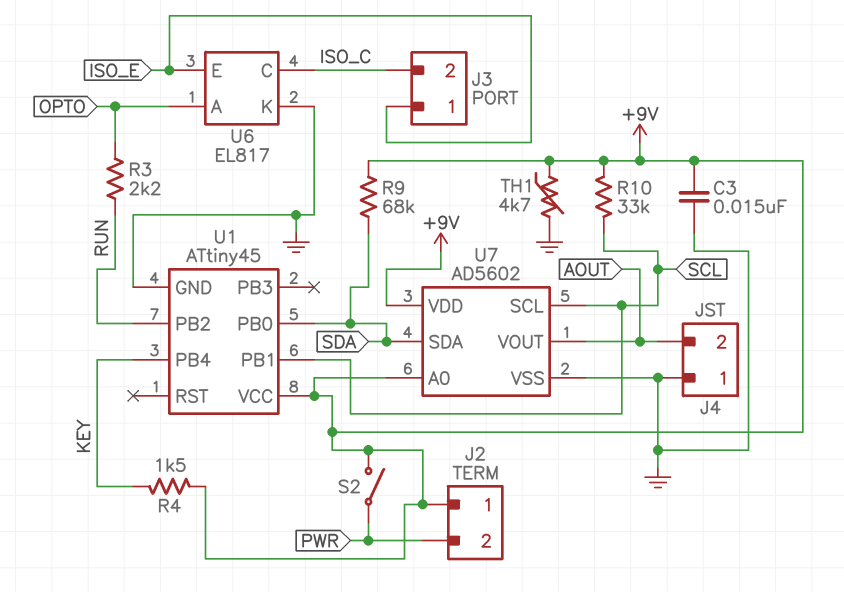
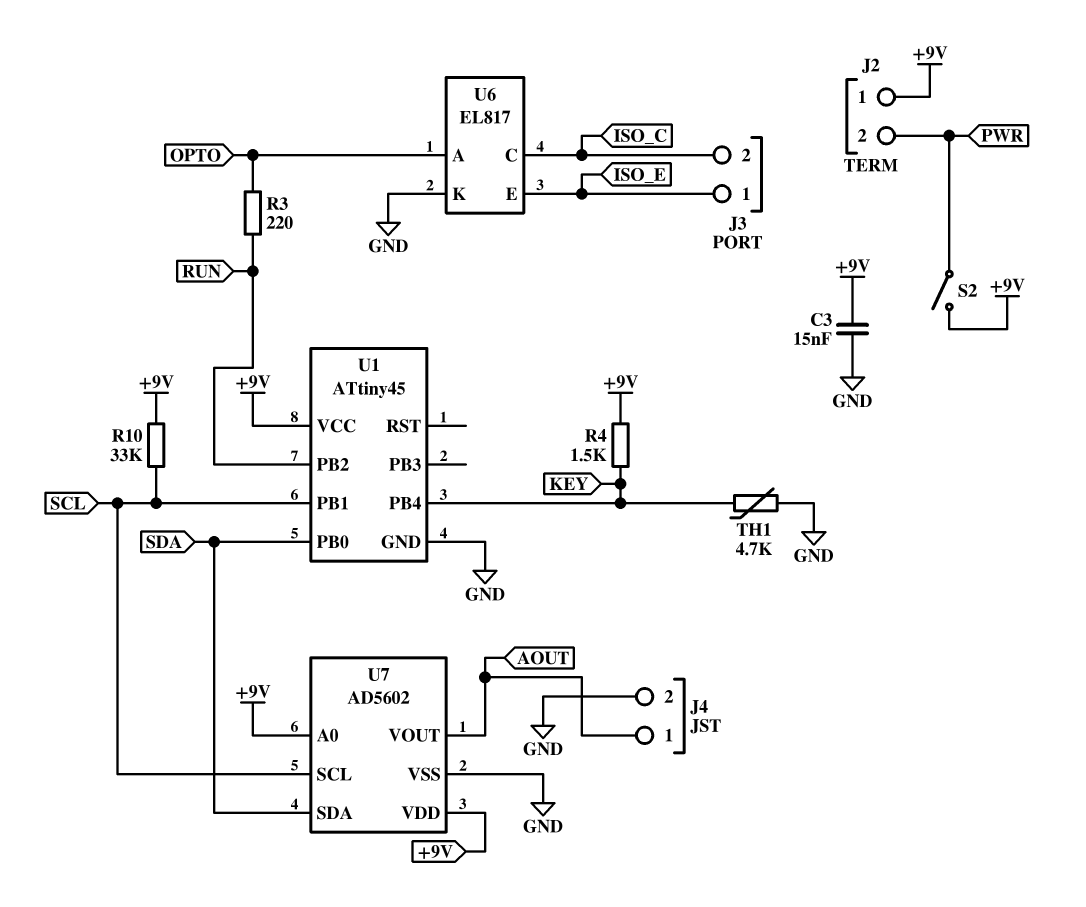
J4 pin 1: GND -> AOUT
J4 pin 2: AOUT -> GND
R3: 2.2k (OPTO, RUN) -> 220 (OPTO, RUN)
R9: 68k (+9V, SDA) -> none
TH1: 4.7k (+9V, GND) -> 4.7k (GND, KEY)

